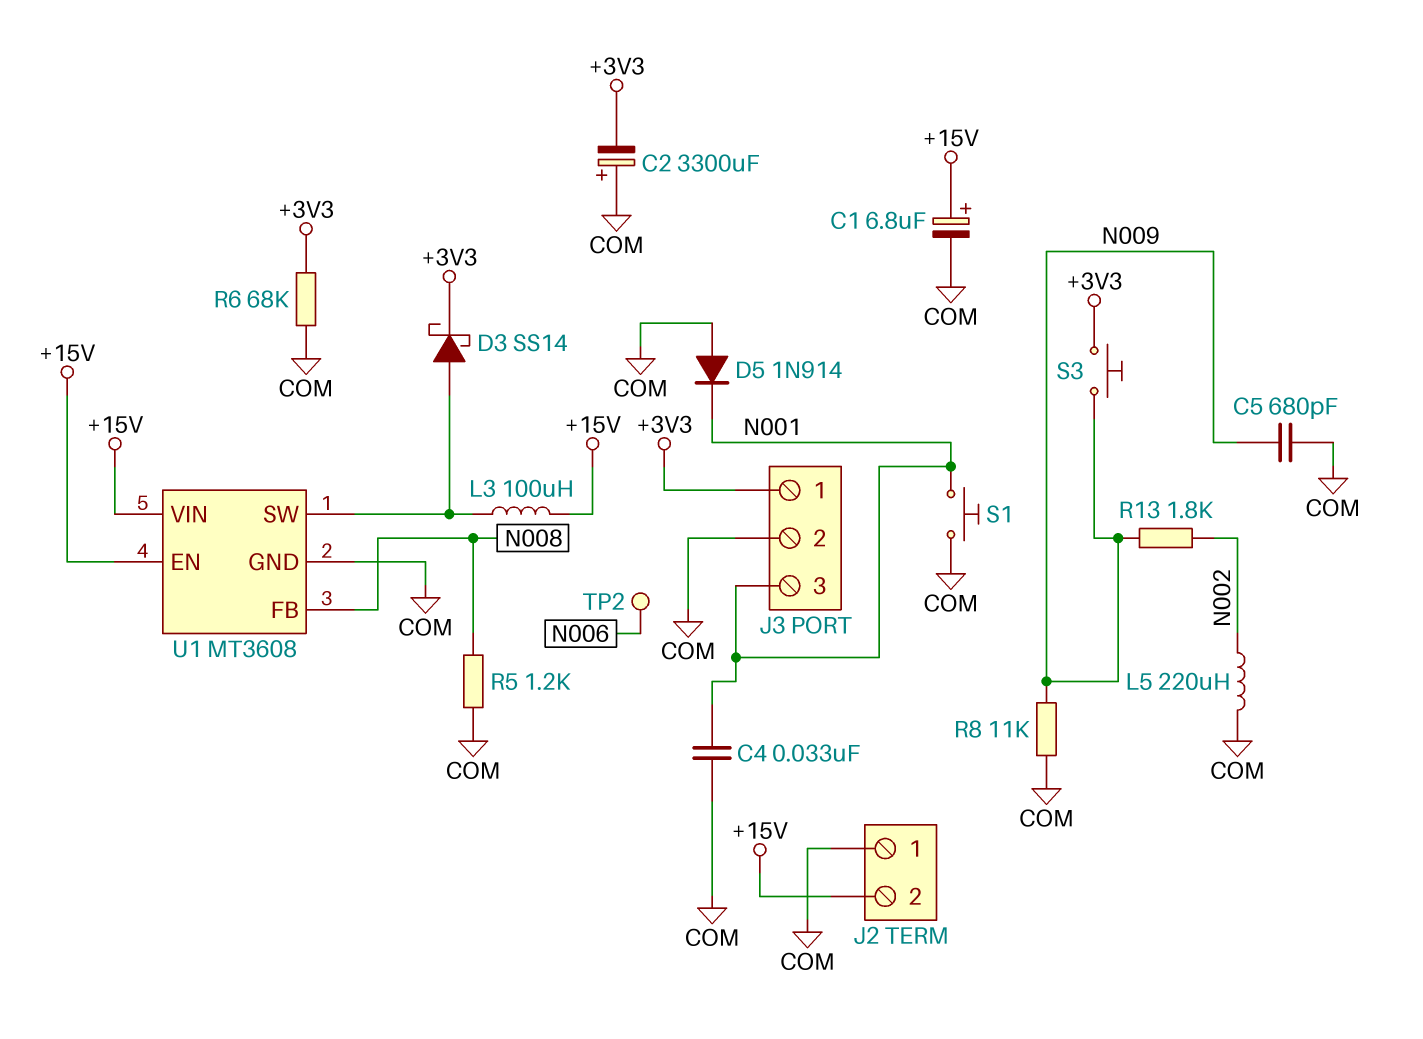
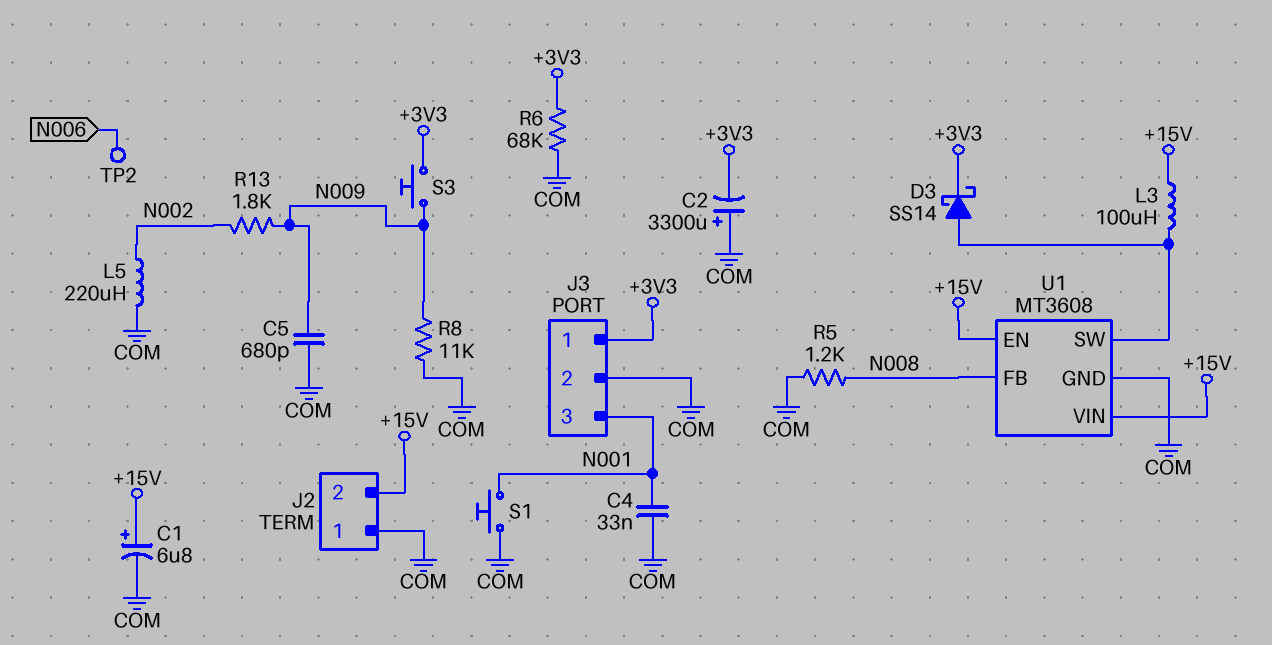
D5: diode 1N914 (A COM, K N001) -> none

